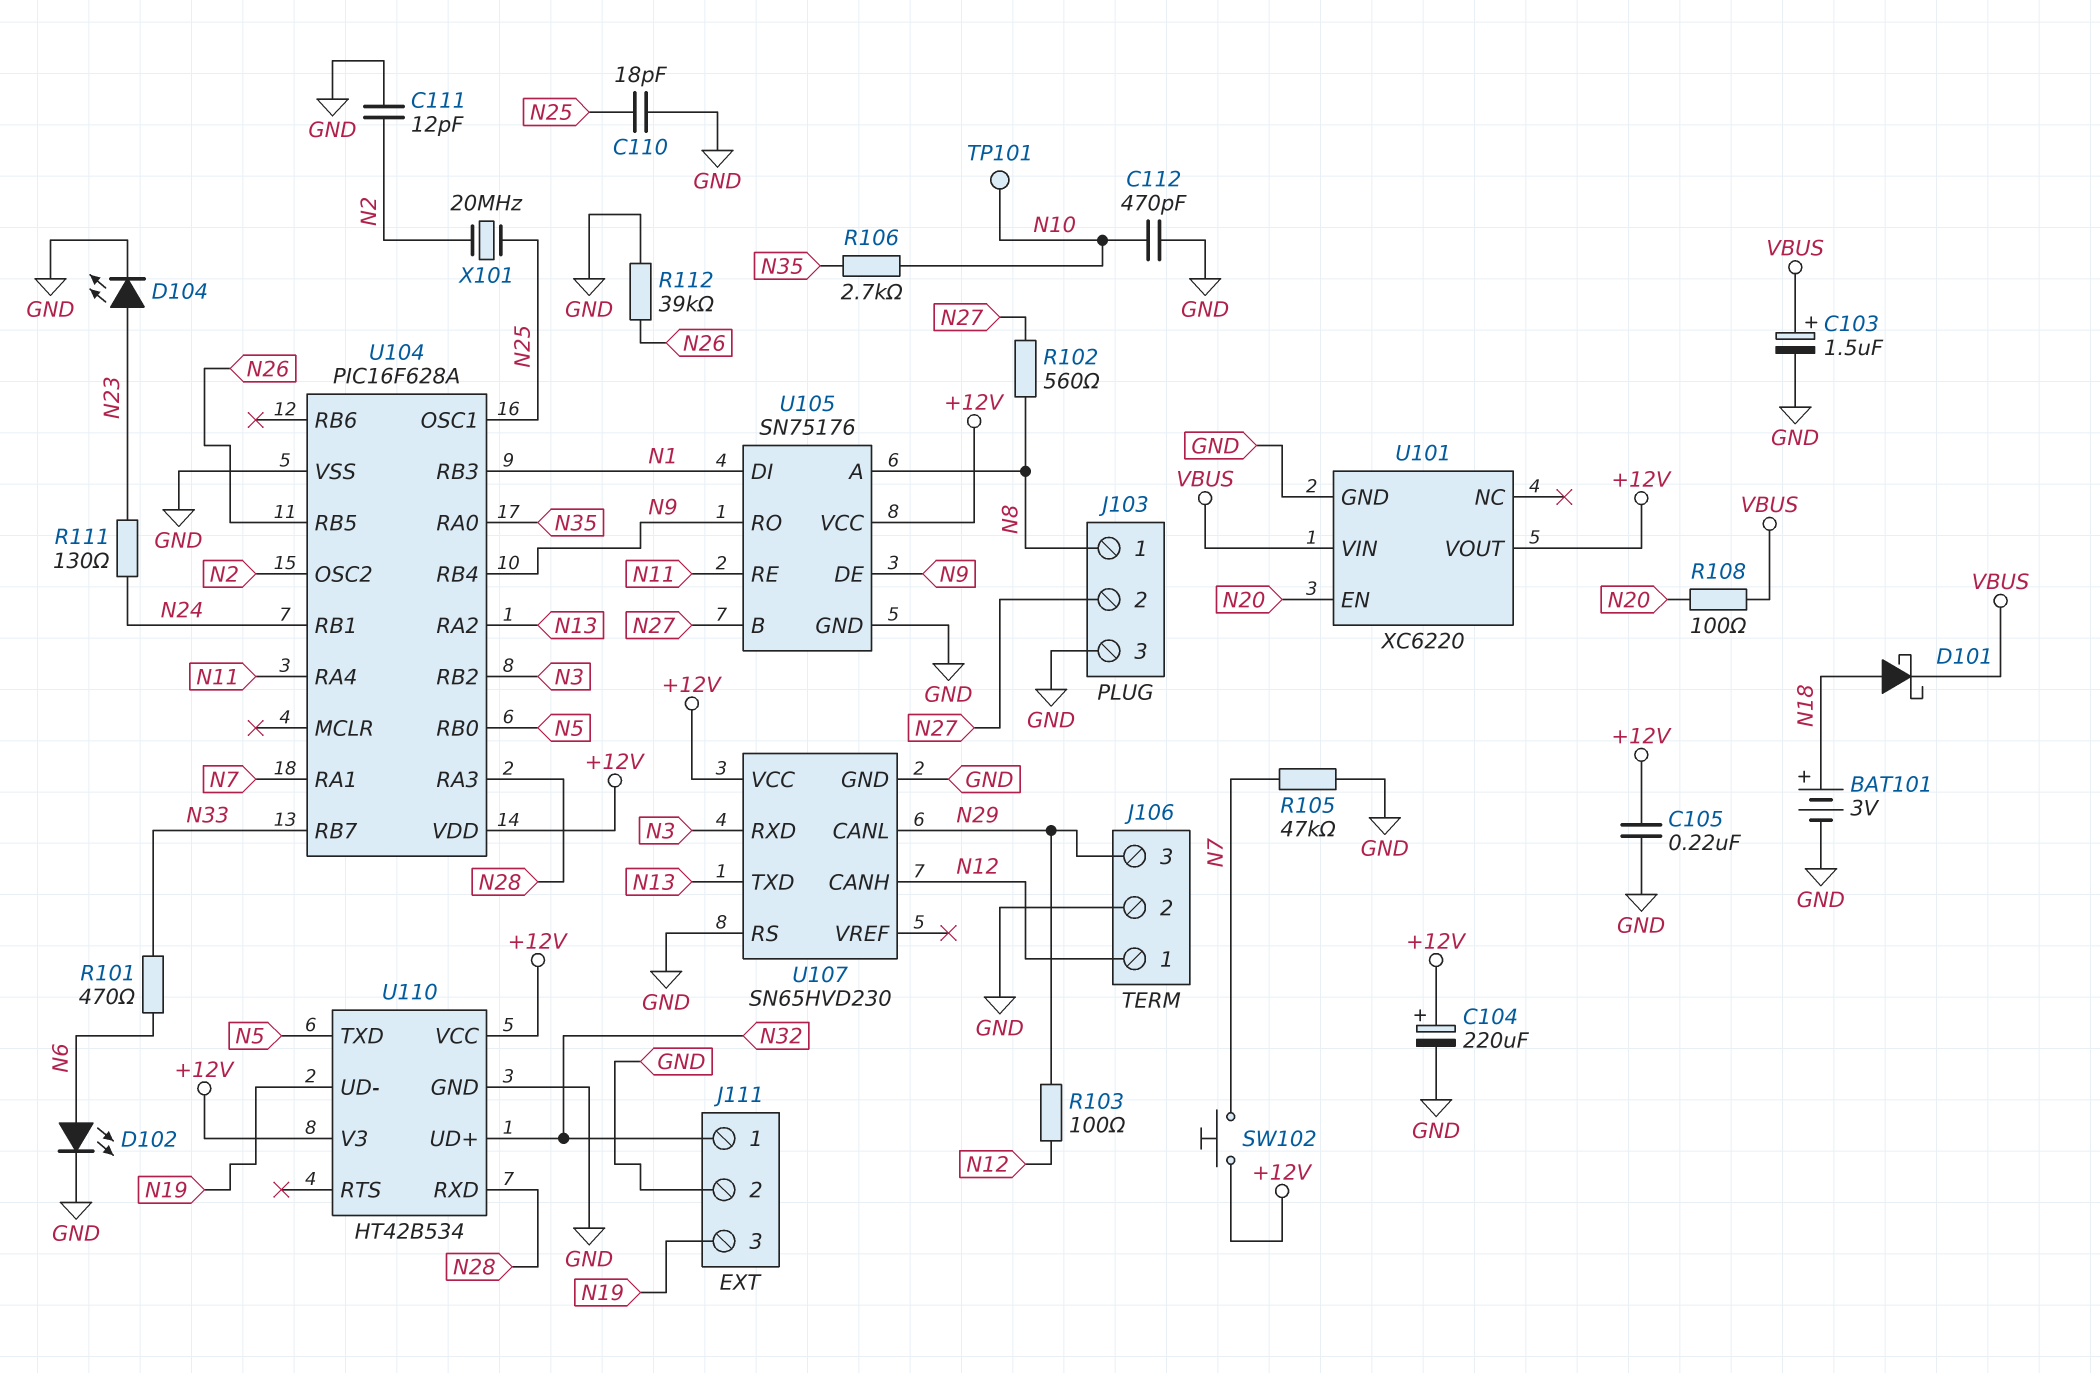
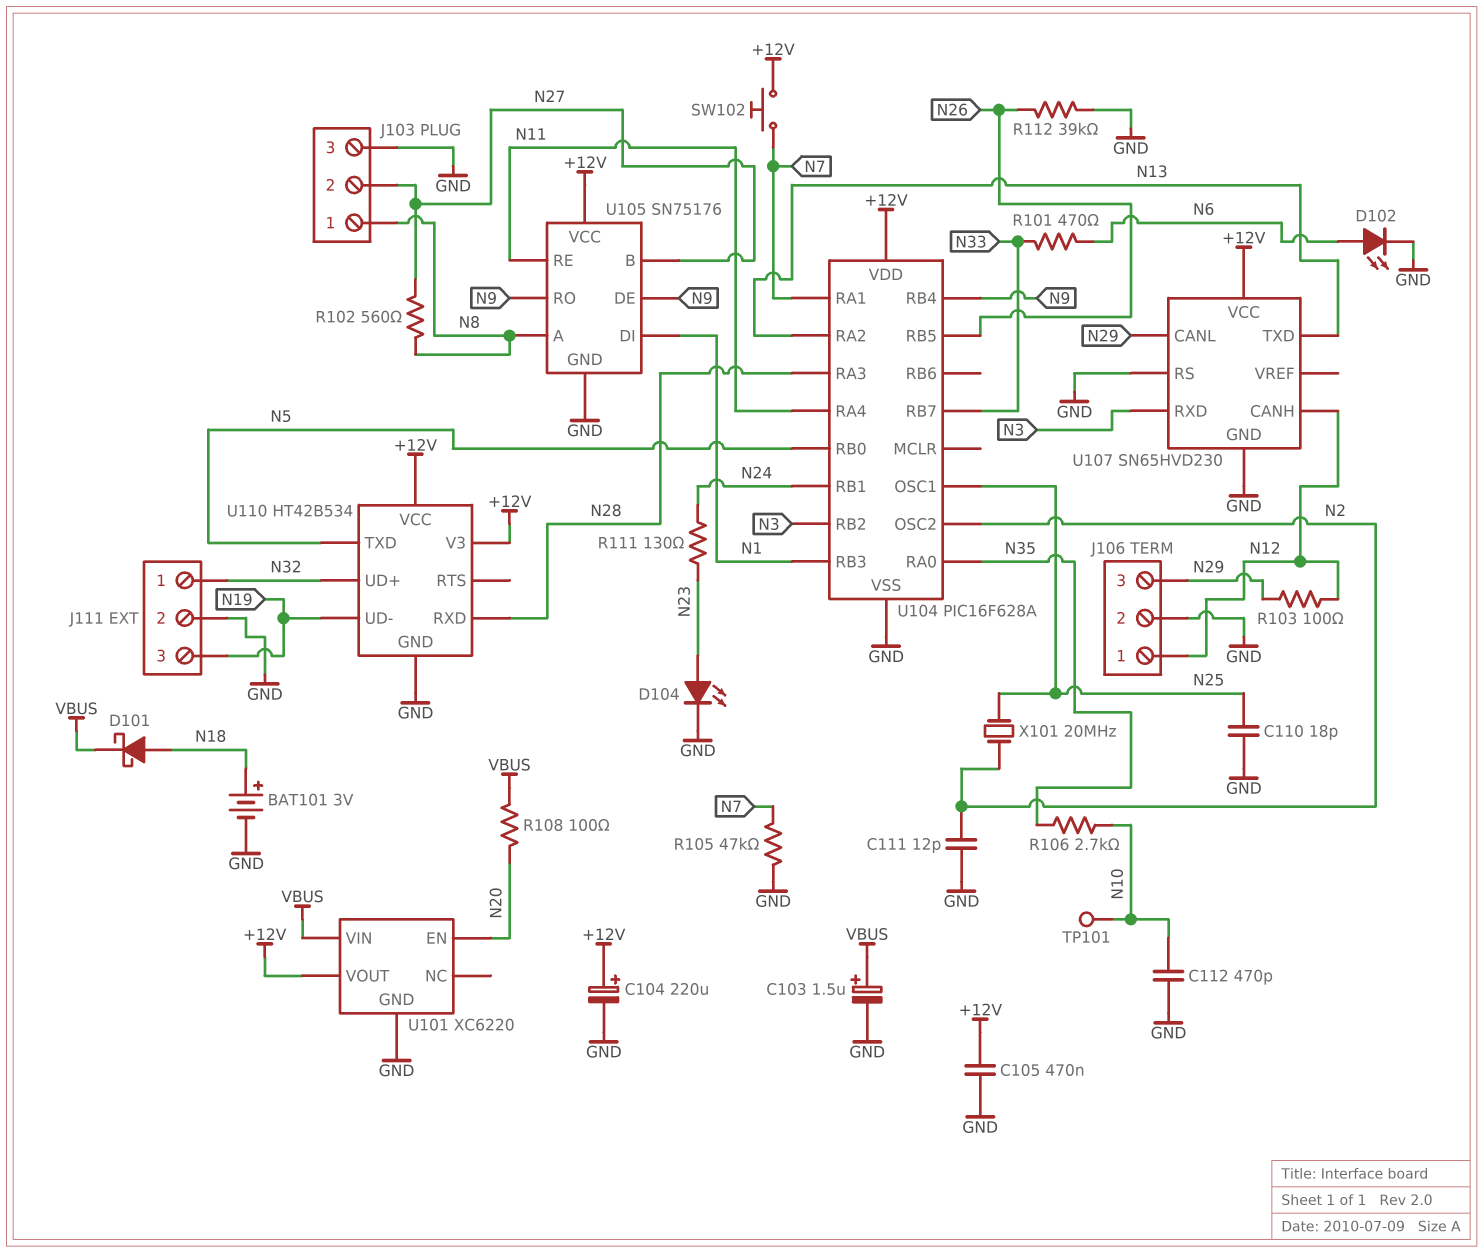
C105: 220nF (+12V, GND) -> 470nF (+12V, GND)

